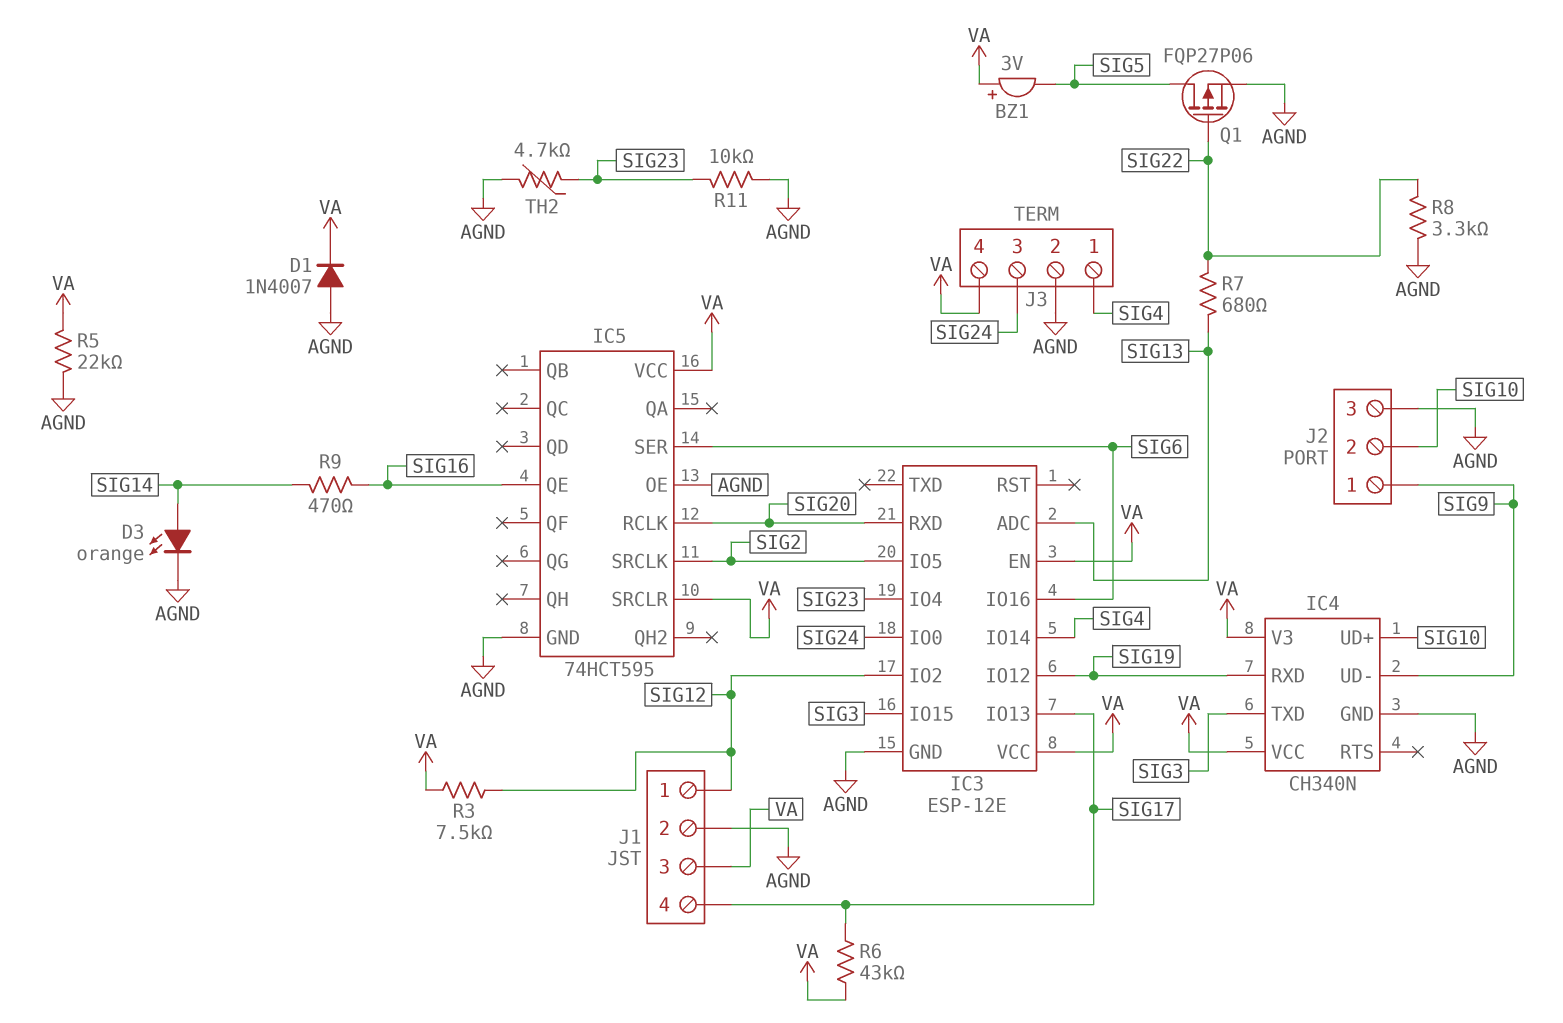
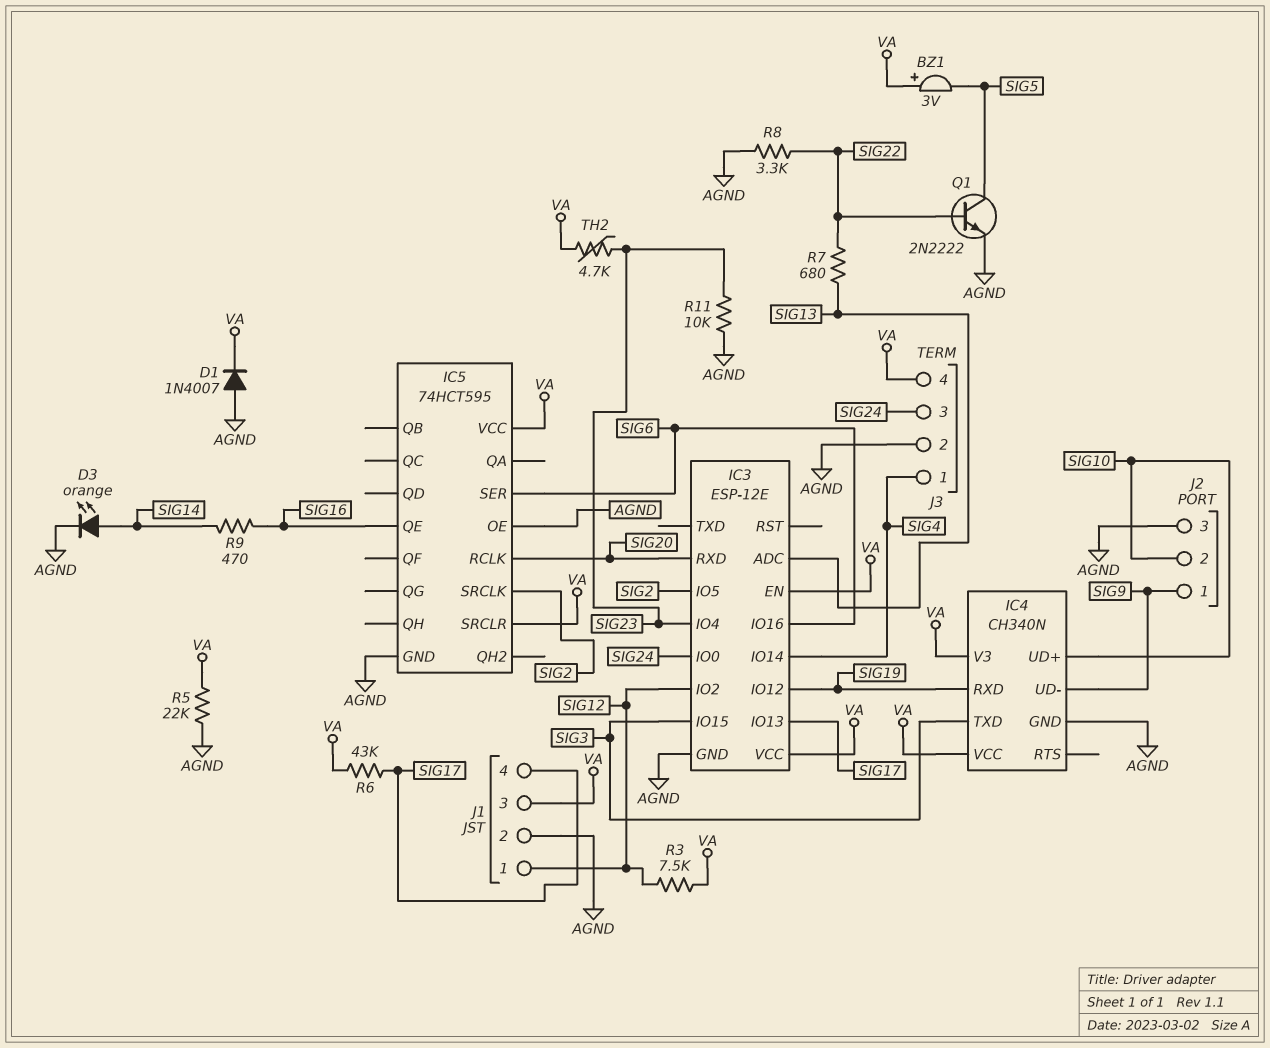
Q1: PMOS FQP27P06 (G SIG22, D SIG5, S AGND) -> NPN 2N2222 (B SIG22, C SIG5, E AGND)
TH2: 4.7k (AGND, SIG23) -> 4.7k (SIG23, VA)

